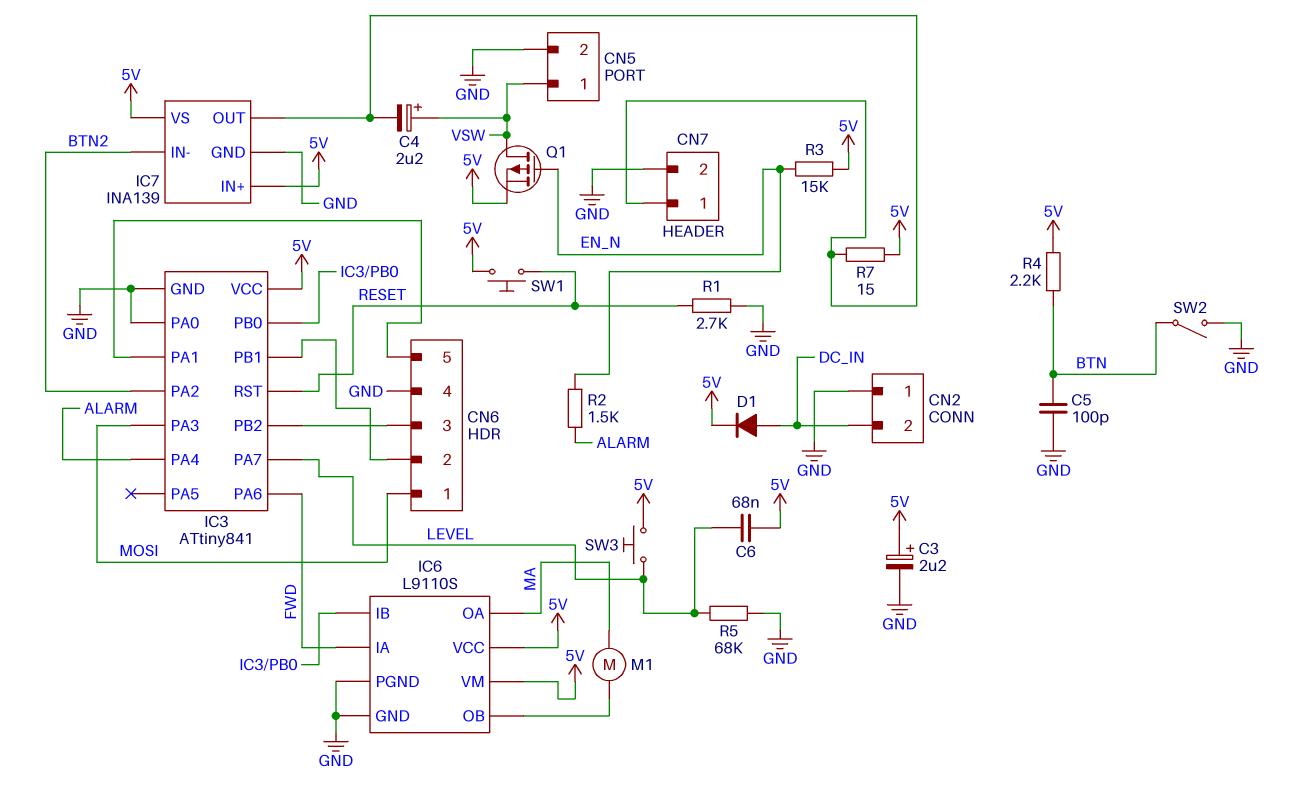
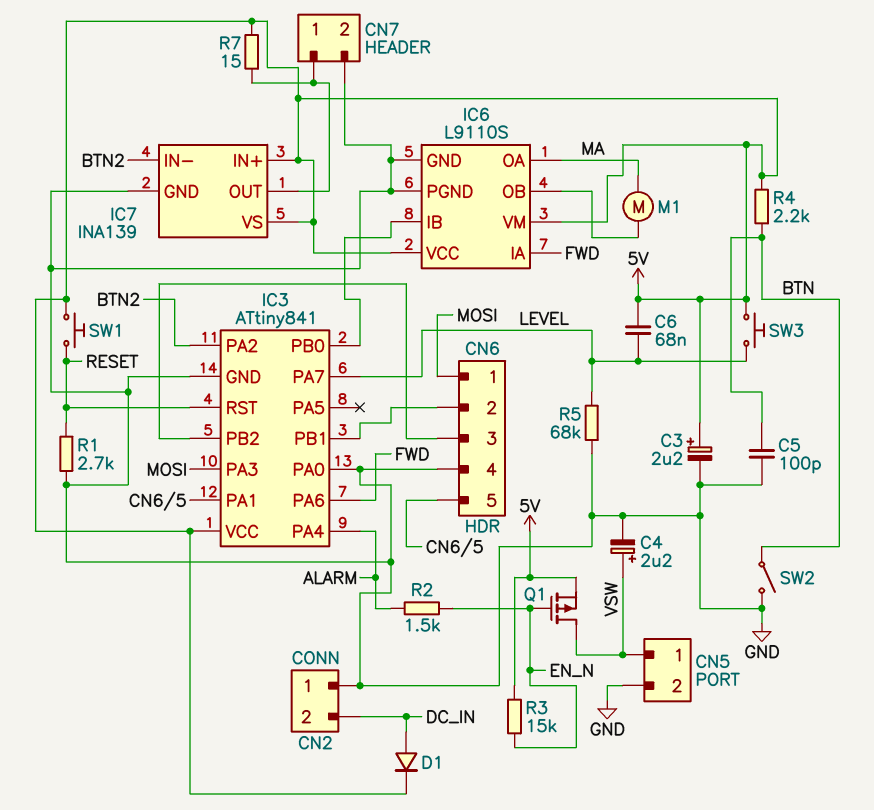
C4: 2.2uF (plus VSW, minus CN7/1) -> 2.2uF (plus VSW, minus GND)

